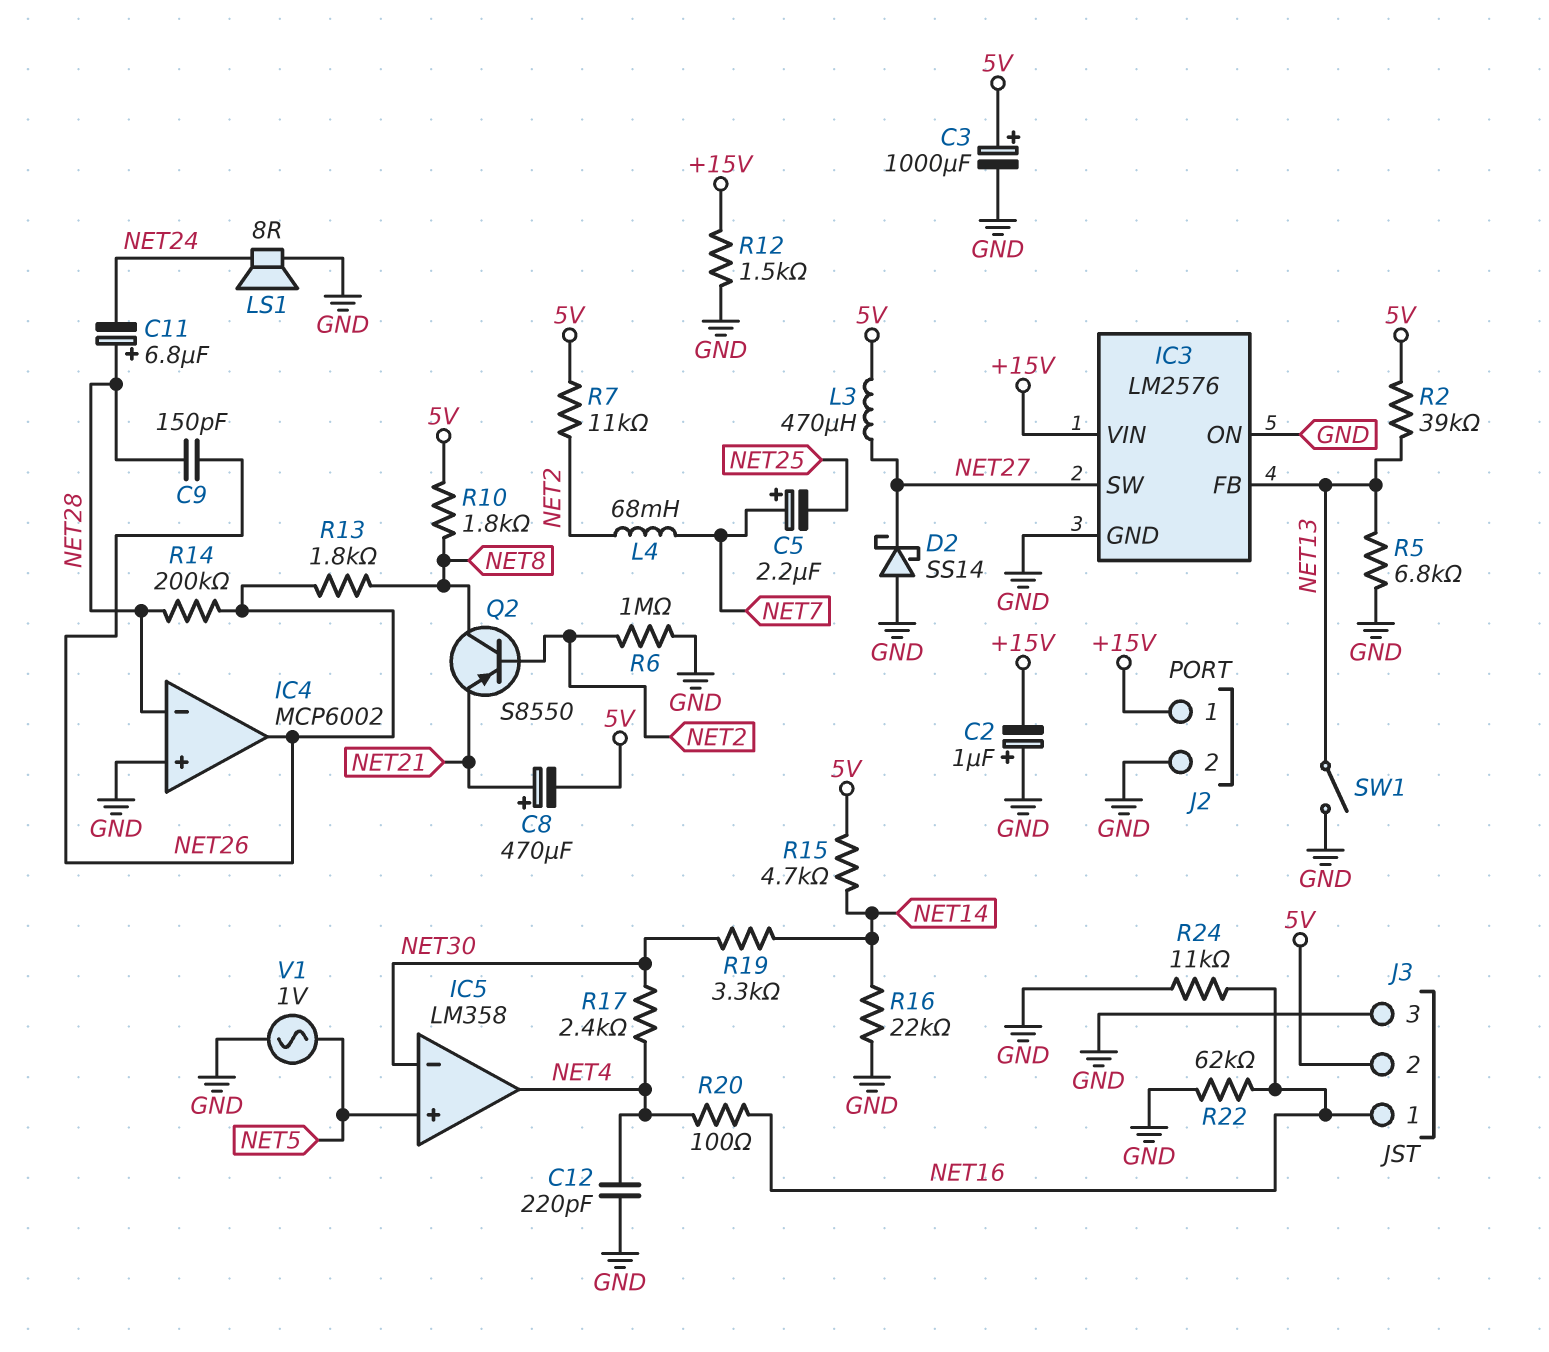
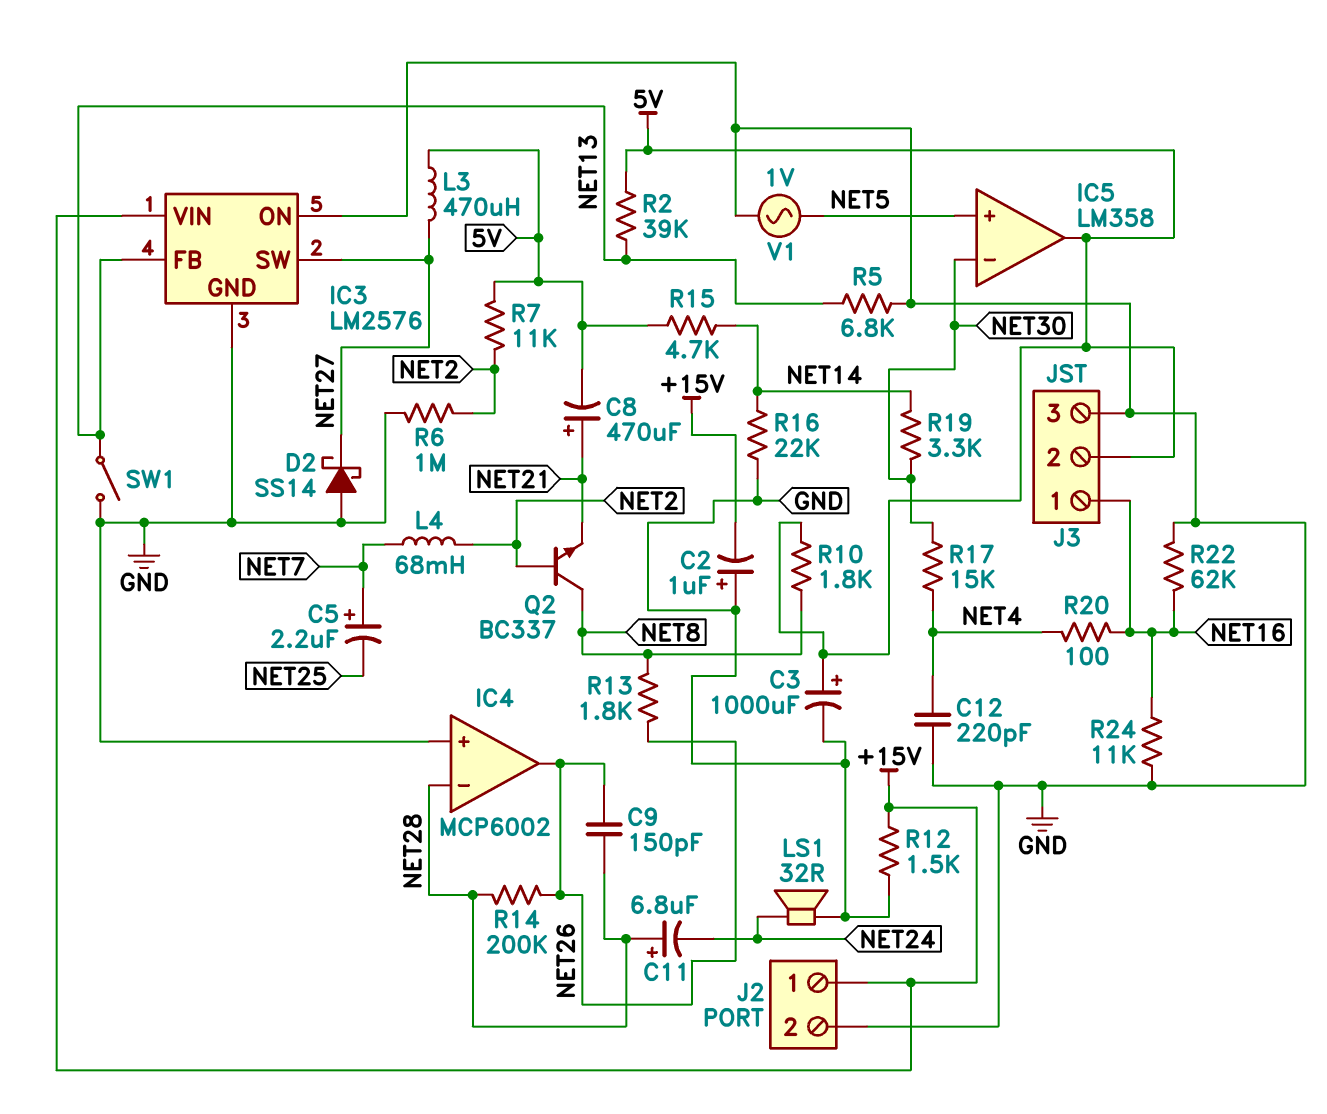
IC5 pin out: NET4 -> 5V
LS1: speaker 8R (GND, NET24) -> speaker 32R (GND, NET24)
Q2: PNP S8550 (B NET2, C NET8, E NET21) -> NPN BC337 (B NET2, C NET8, E NET21)
R17: 2.4k (NET4, NET30) -> 15k (NET4, NET30)

